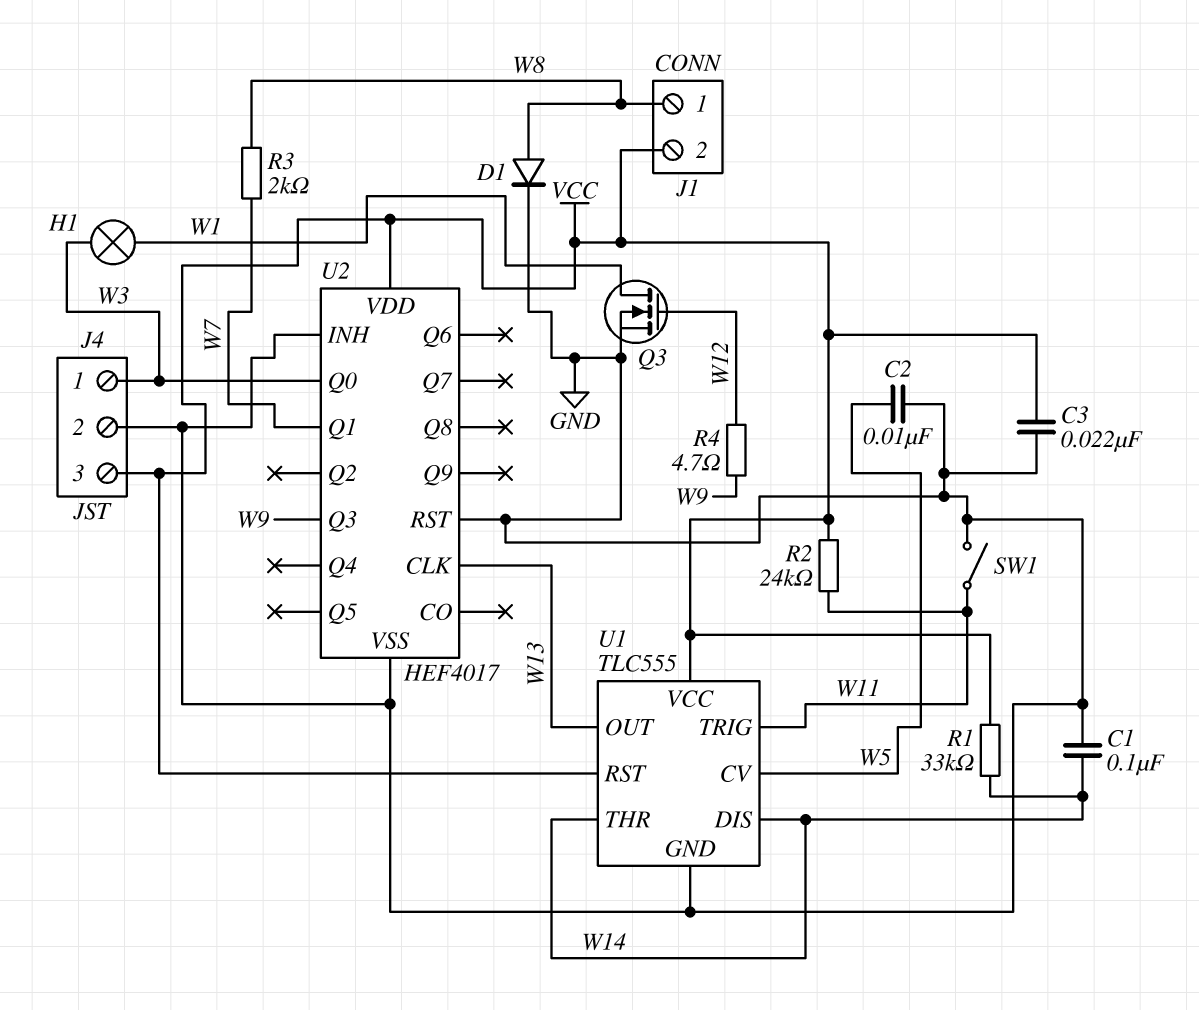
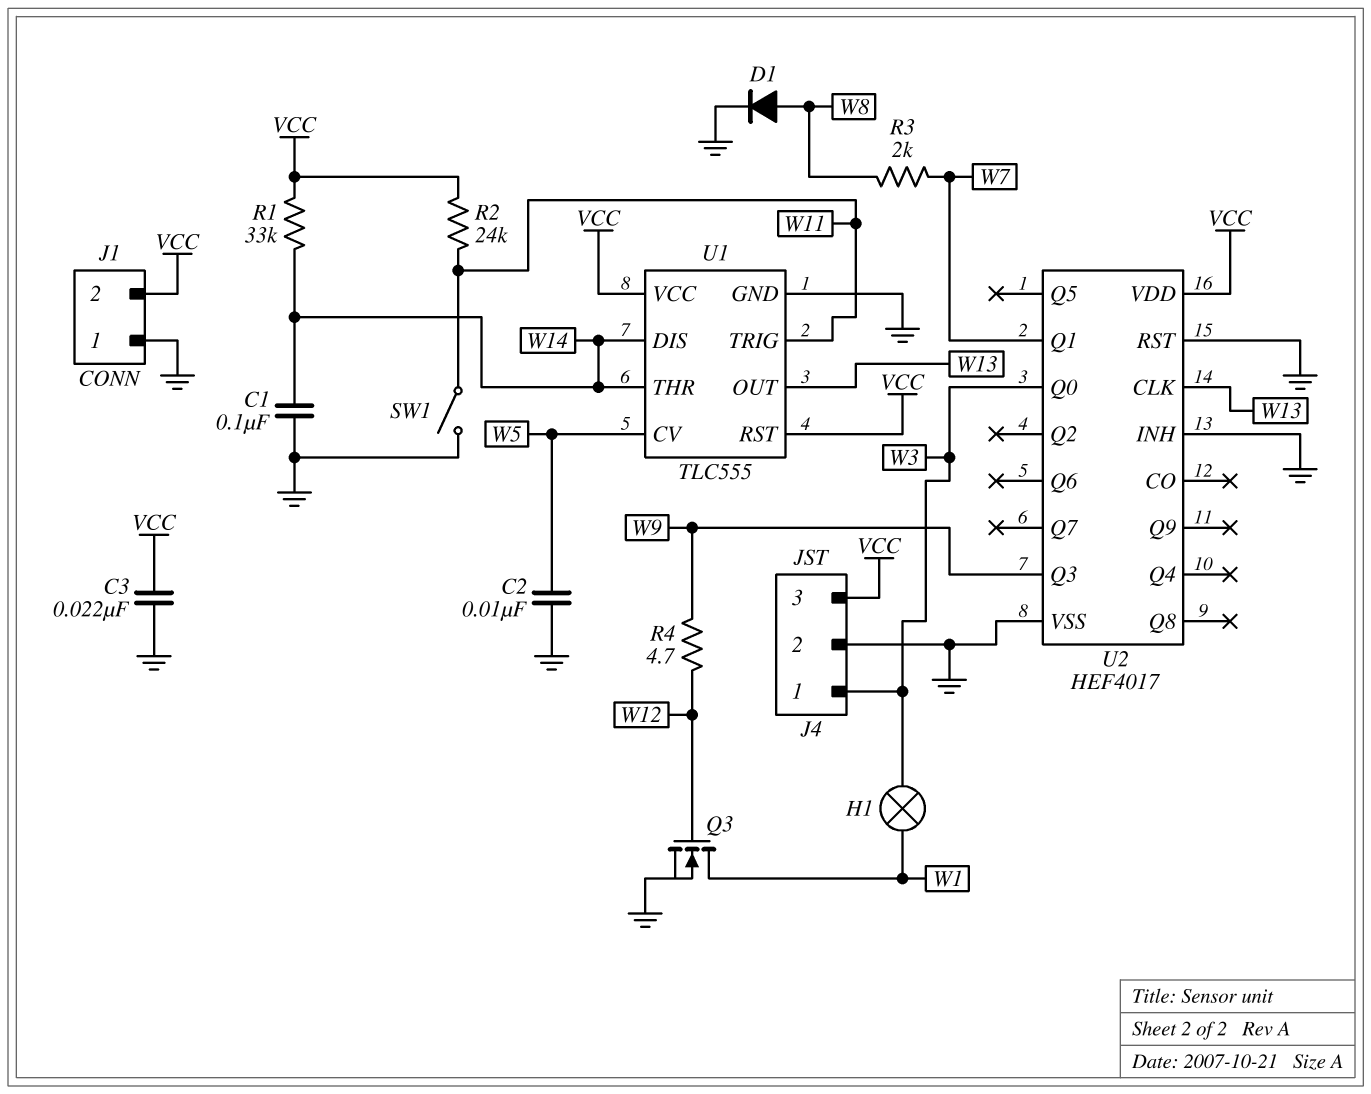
J1 pin 1: W8 -> GND

